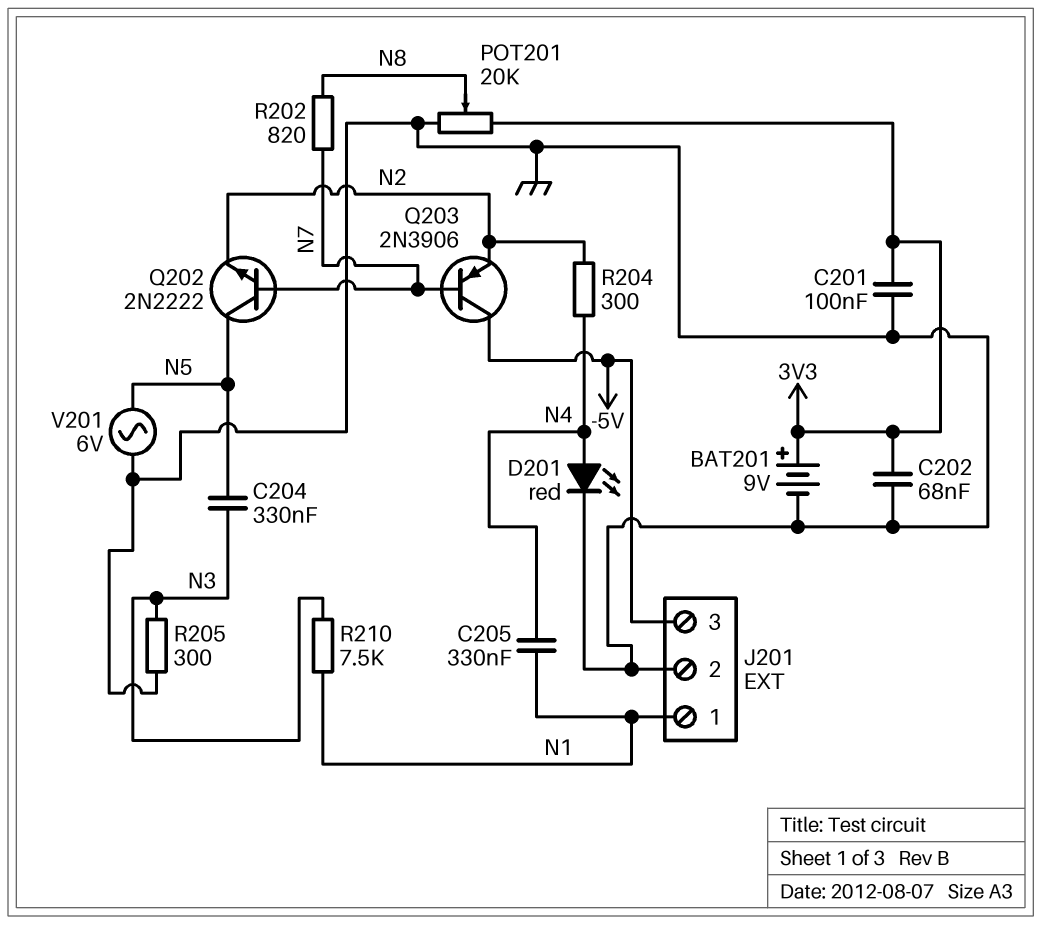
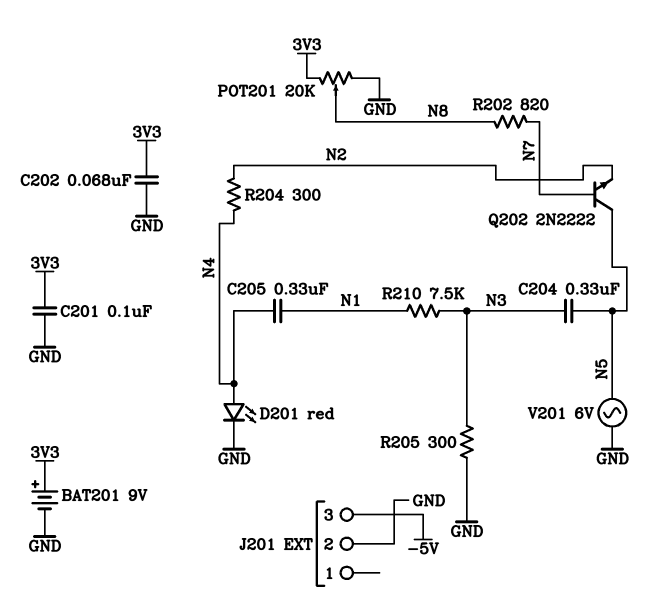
J201 pin 1: N1 -> none
Q203: PNP 2N3906 (B N7, C -5V, E N2) -> none

